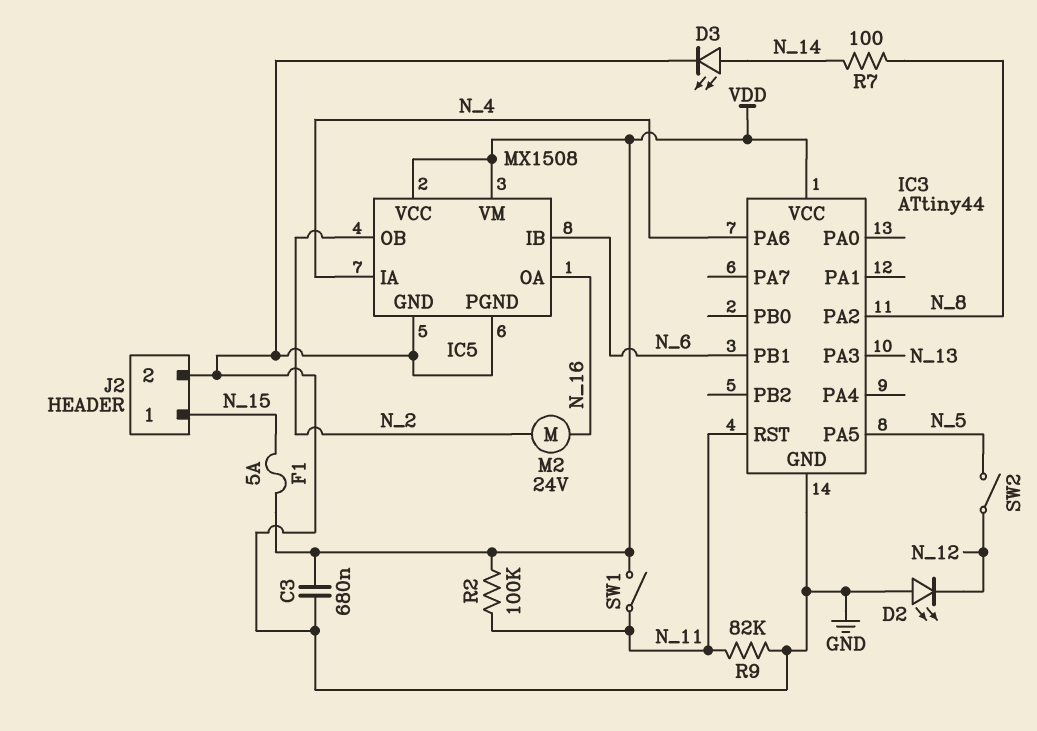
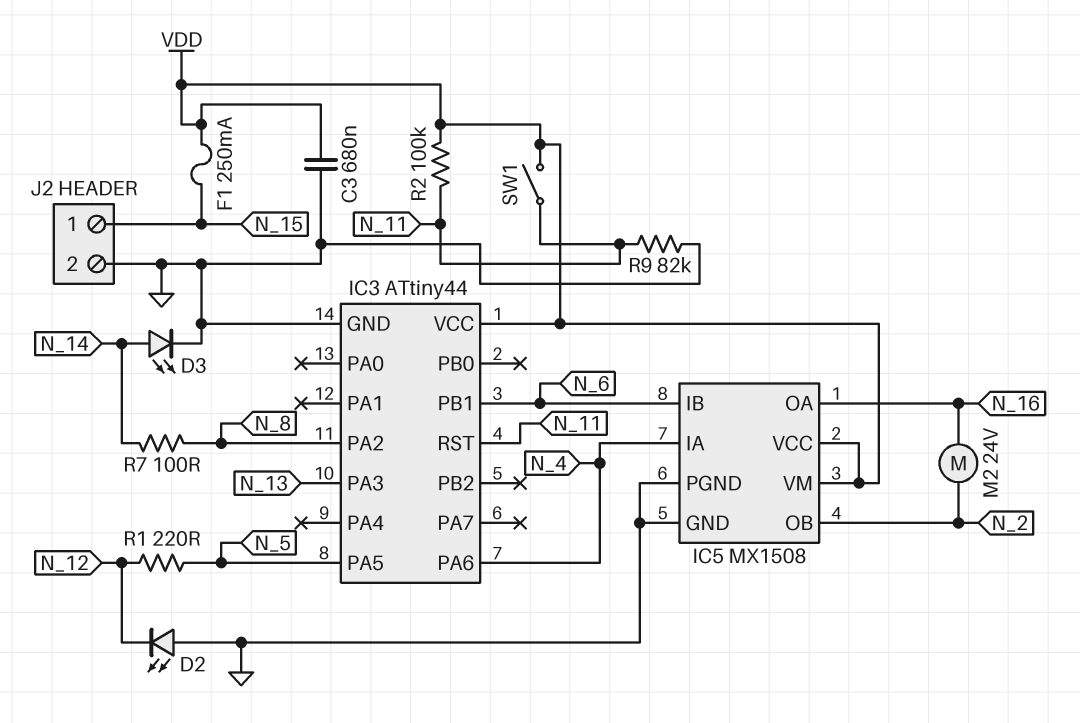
F1: 5A (N_15, VDD) -> 250mA (N_15, VDD)
R1: none -> 220 (N_5, N_12)
SW2: switch (N_5, N_12) -> none

